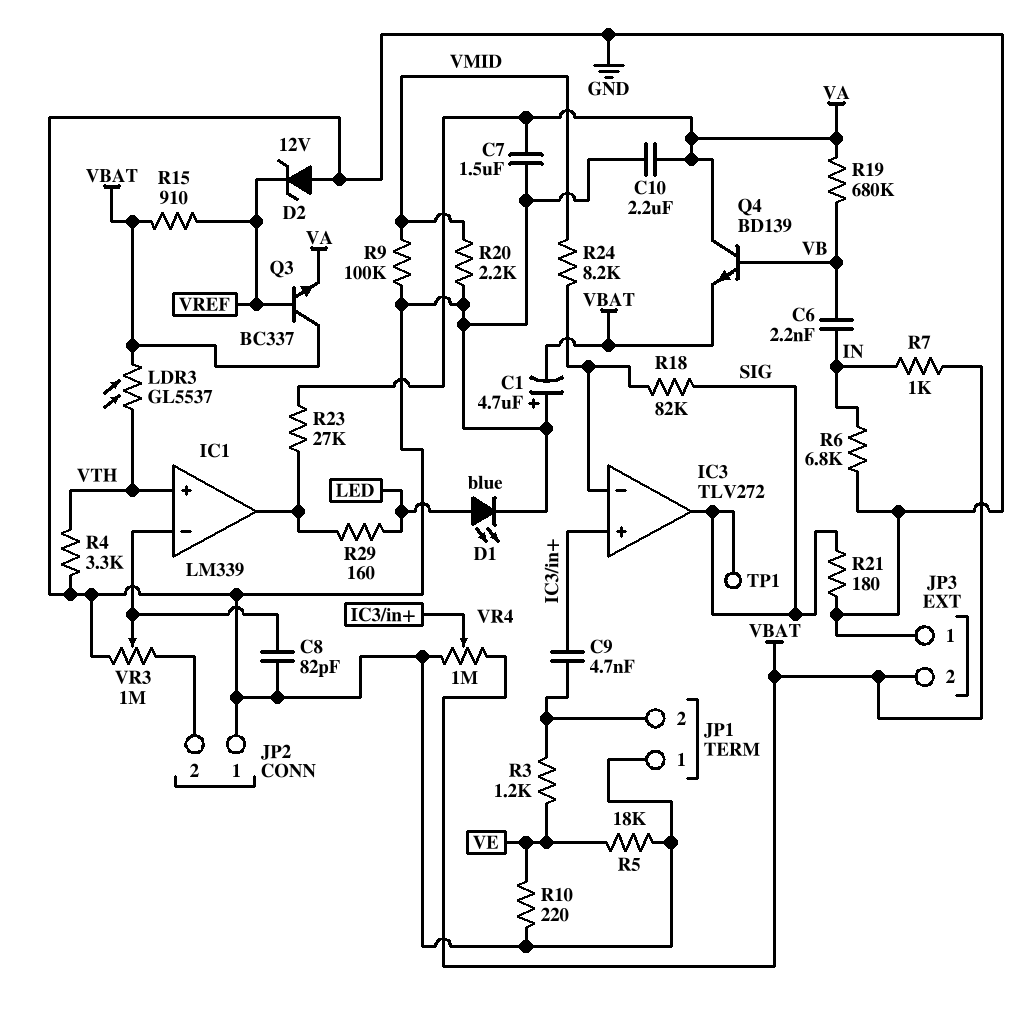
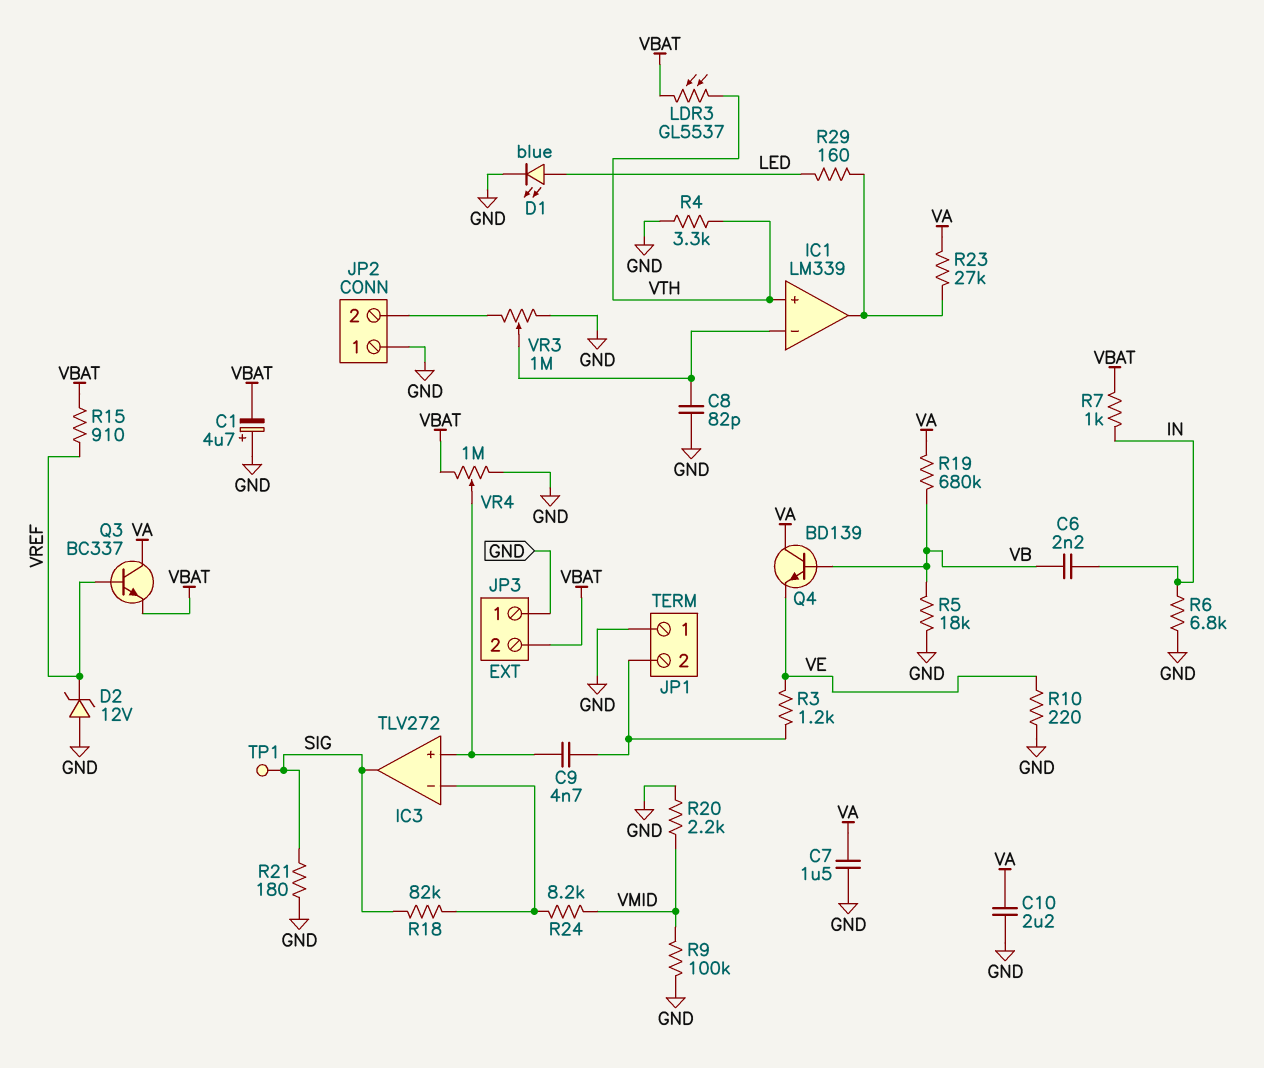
Q3: NPN BC337 (B VREF, C VBAT, E VA) -> NPN BC337 (B VREF, C VA, E VBAT)
Q4: NPN BD139 (B VB, C VA, E VBAT) -> NPN BD139 (B VB, C VA, E VE)
R5: 18k (GND, VE) -> 18k (GND, VB)

